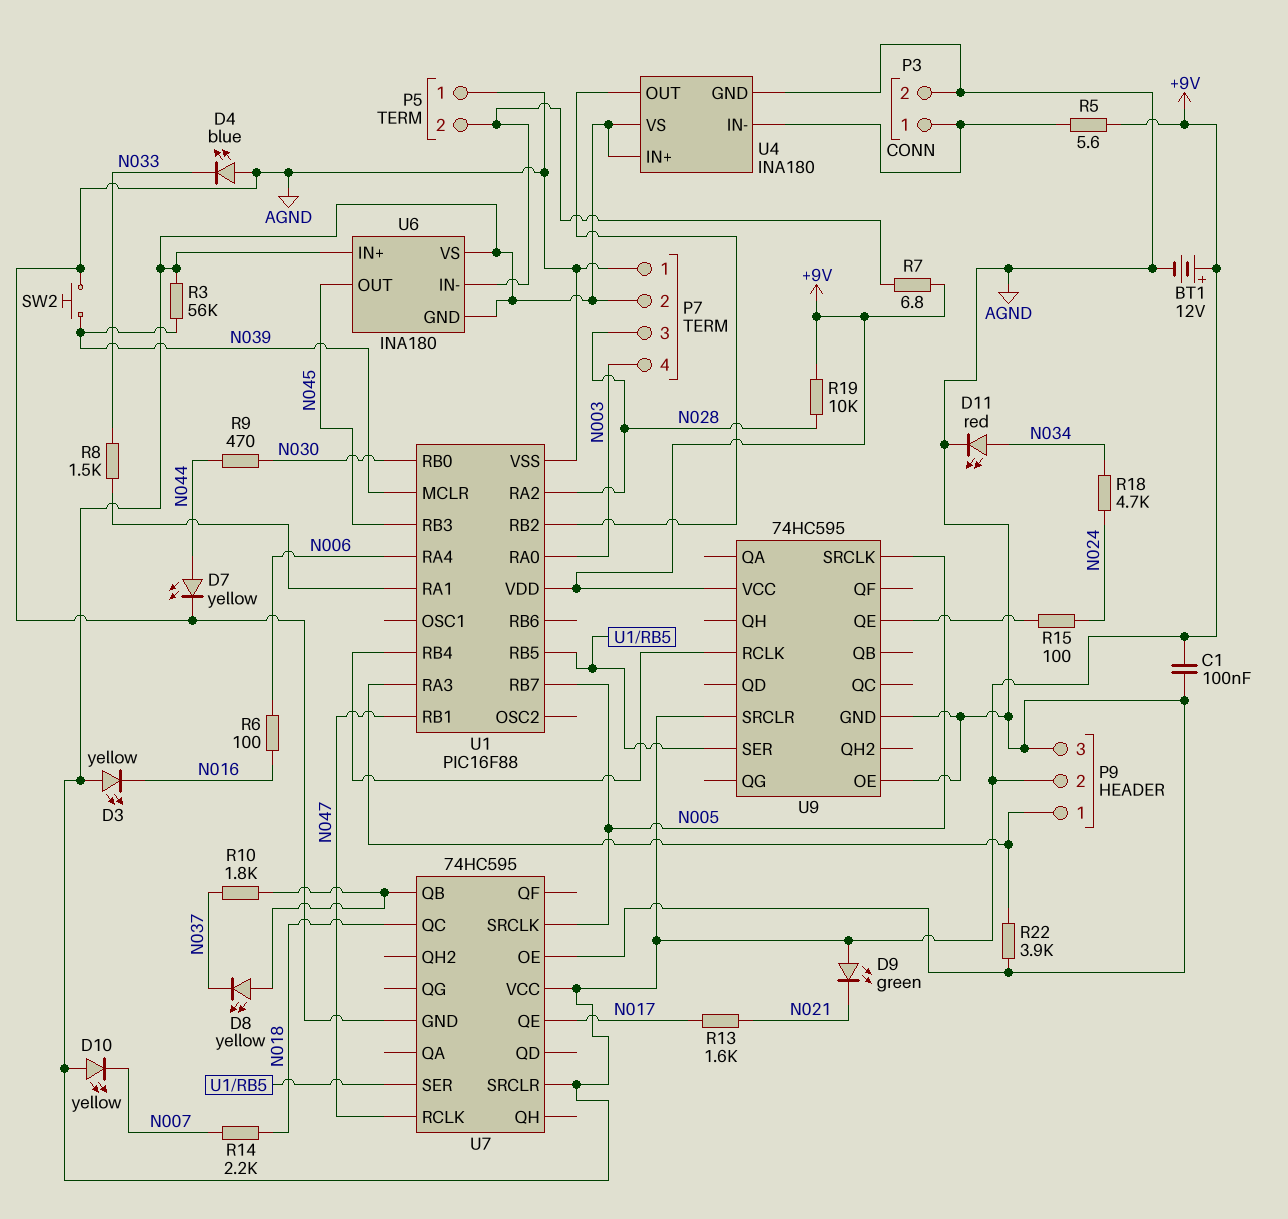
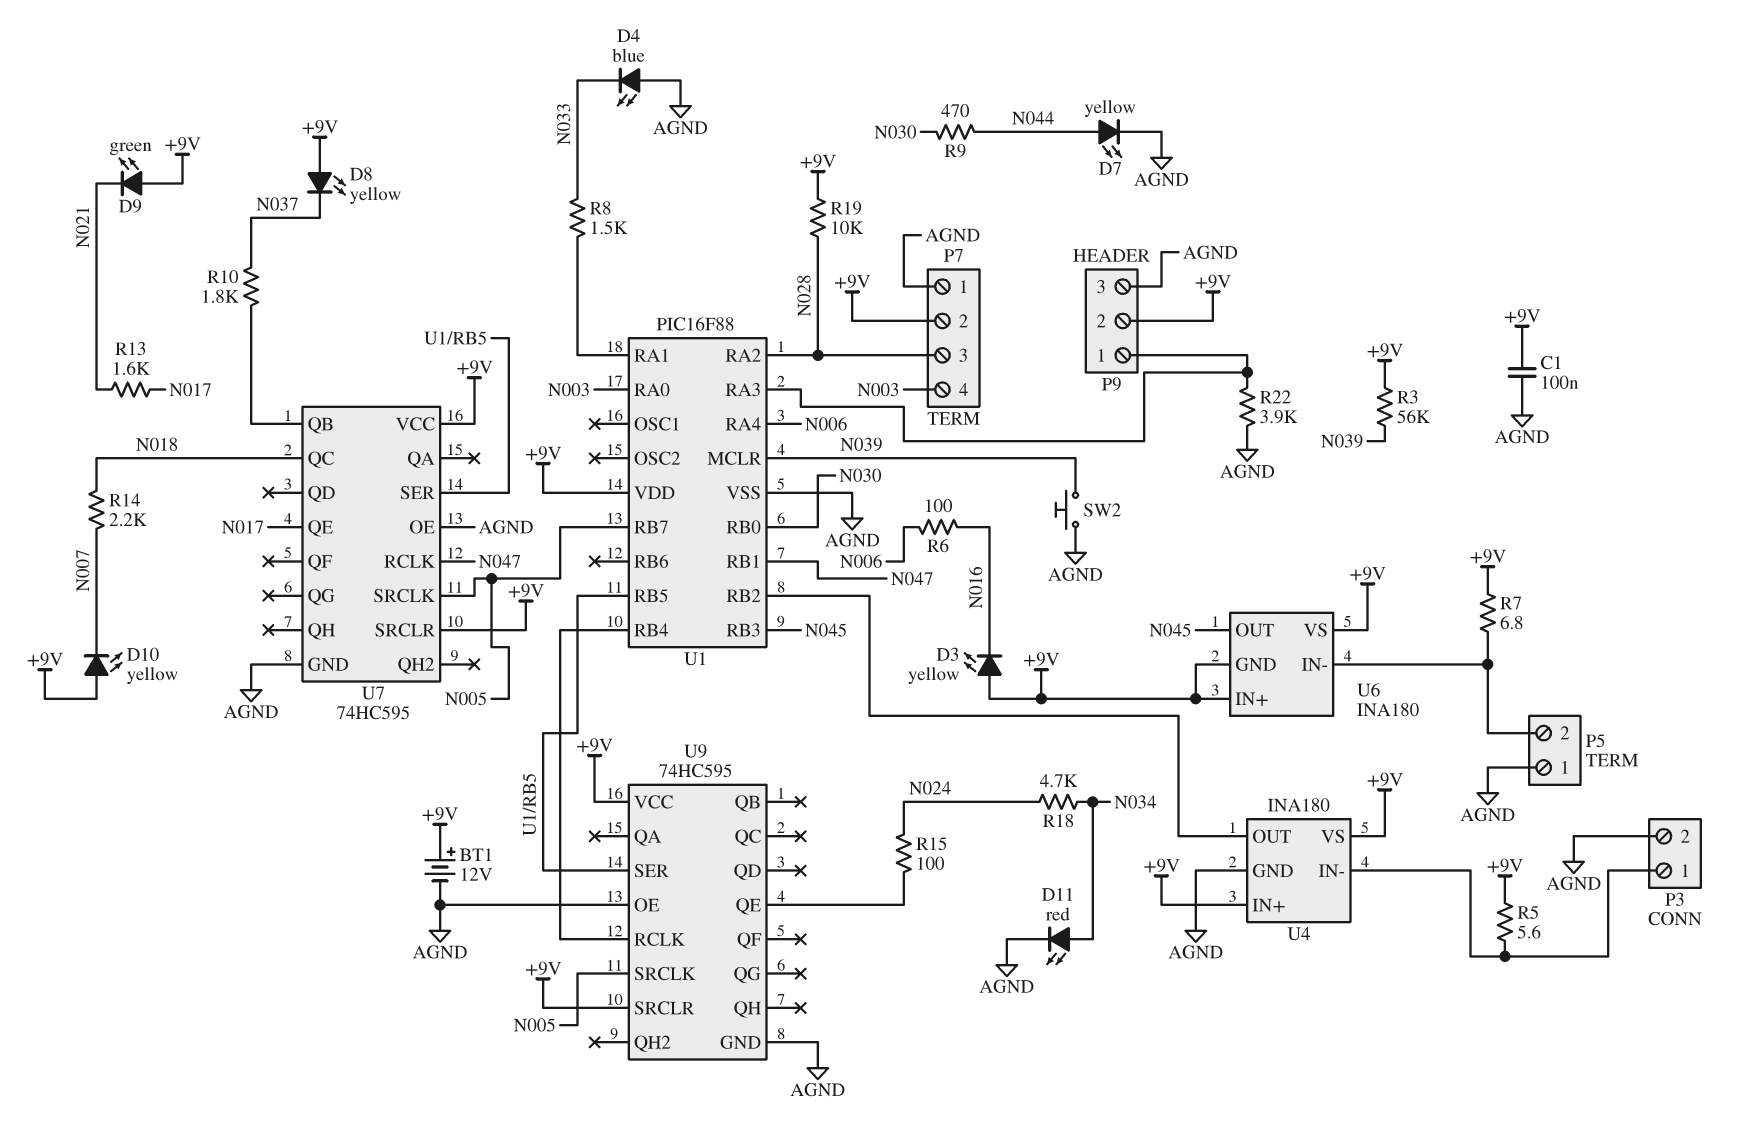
D8: LED yellow (A U7/QB, K N037) -> LED yellow (A +9V, K N037)

